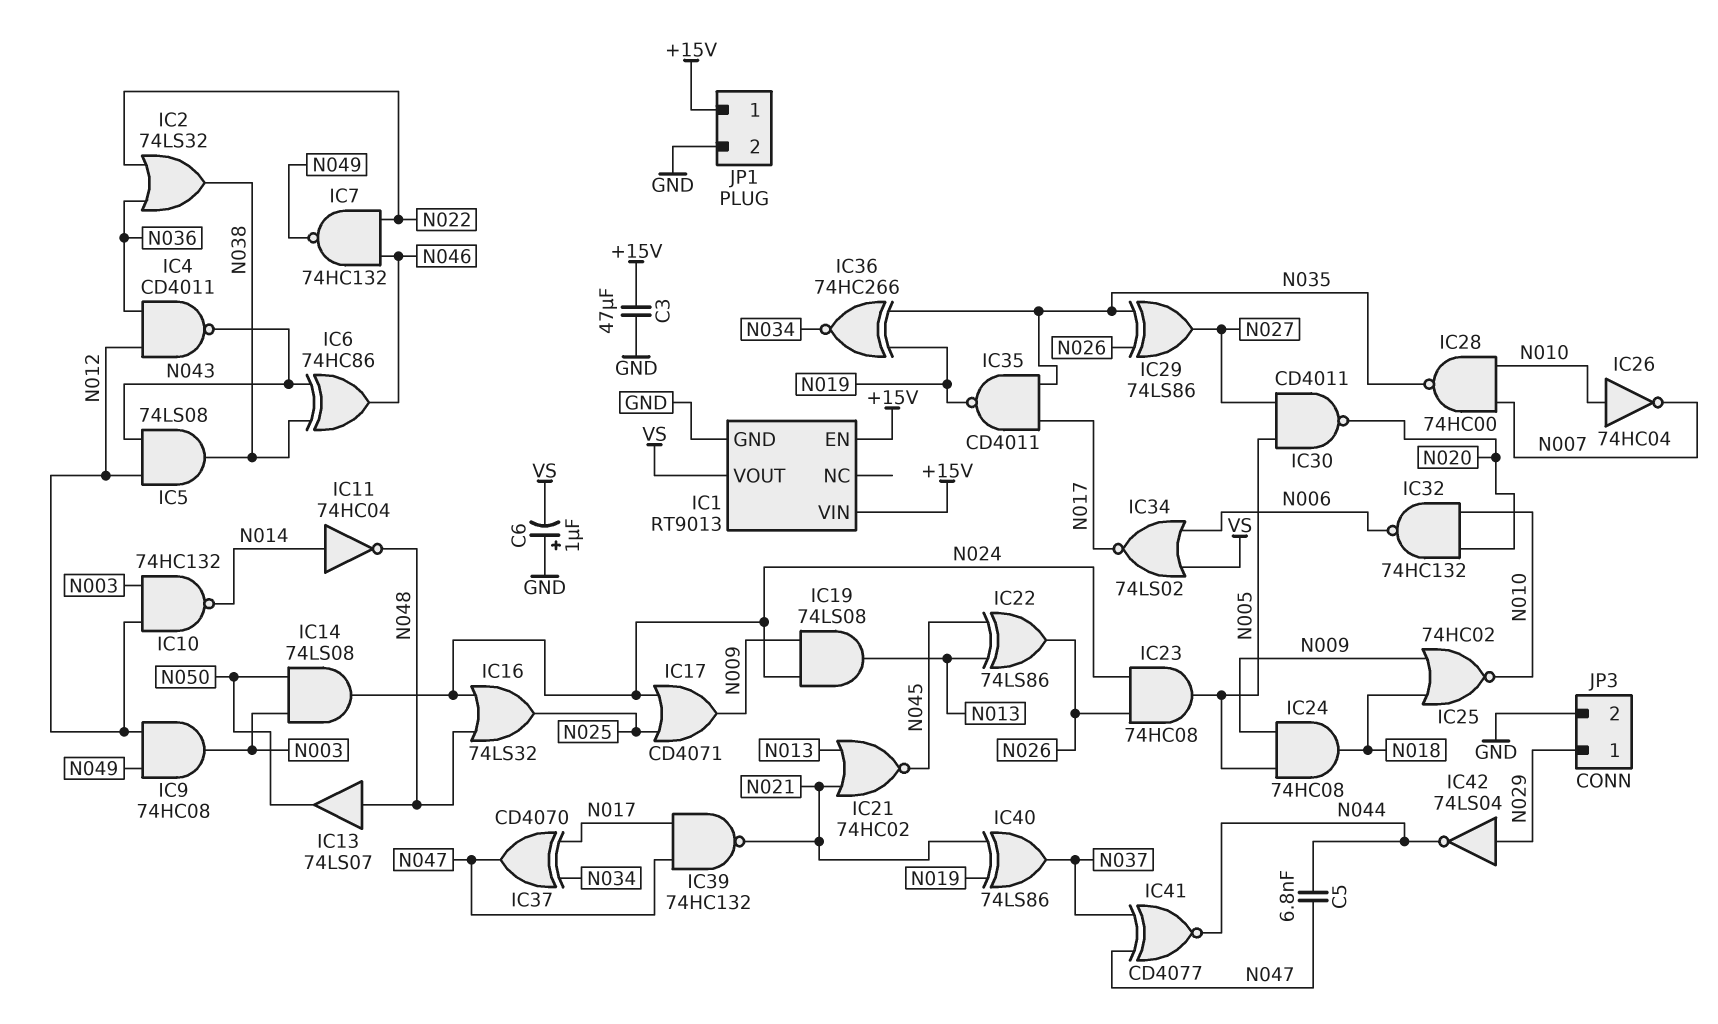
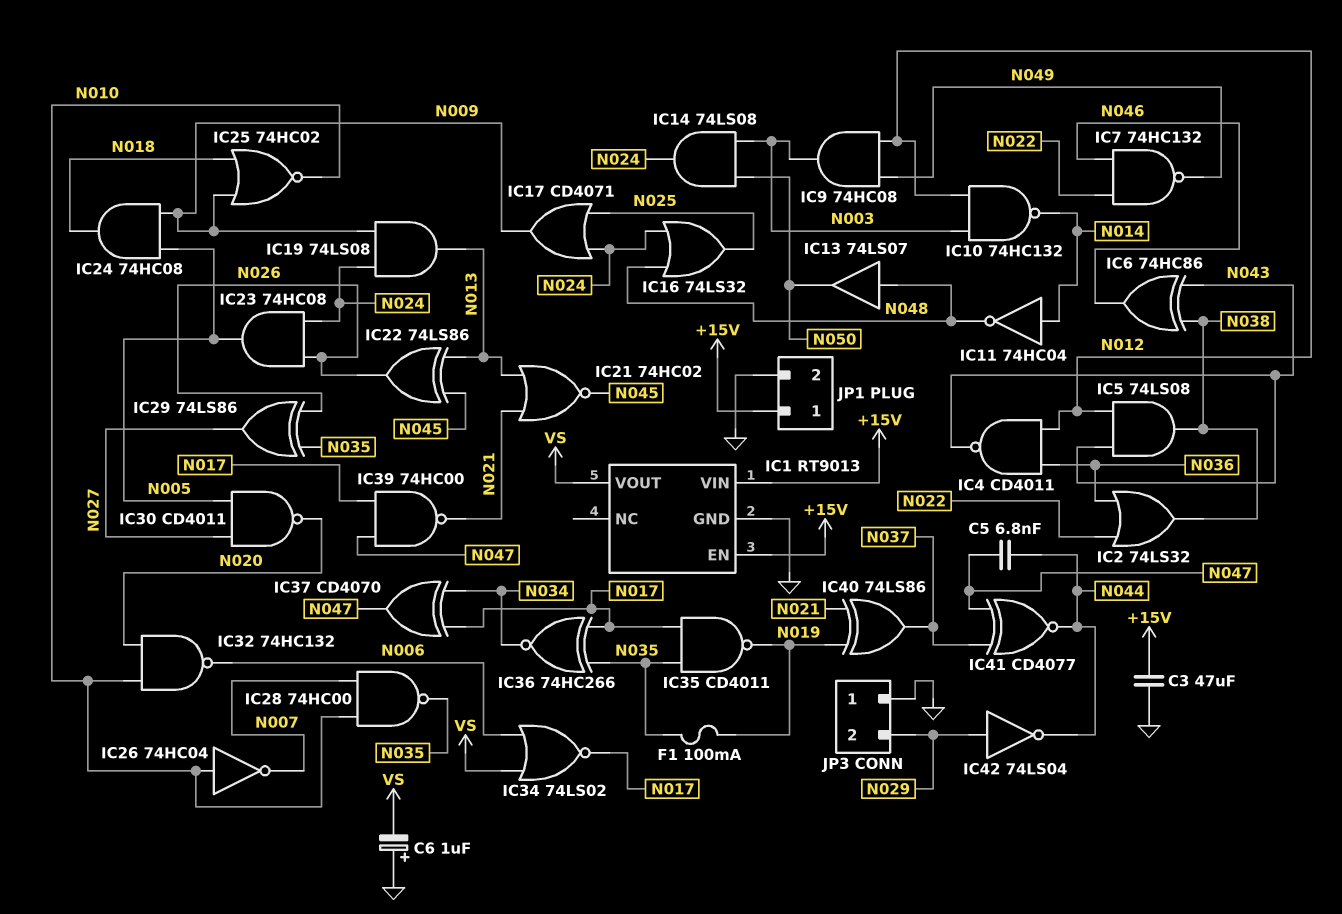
F1: none -> 100mA (N019, N035)
IC36: XNOR 74HC266 (in N019, in N035, out N034) -> XNOR 74HC266 (in N017, in N035, out N034)
IC39: NAND 74HC132 (in N017, in N047, out N021) -> NAND 74HC00 (in N017, in N047, out N021)
JP3 pin 1: N029 -> GND
JP3 pin 2: GND -> N029

